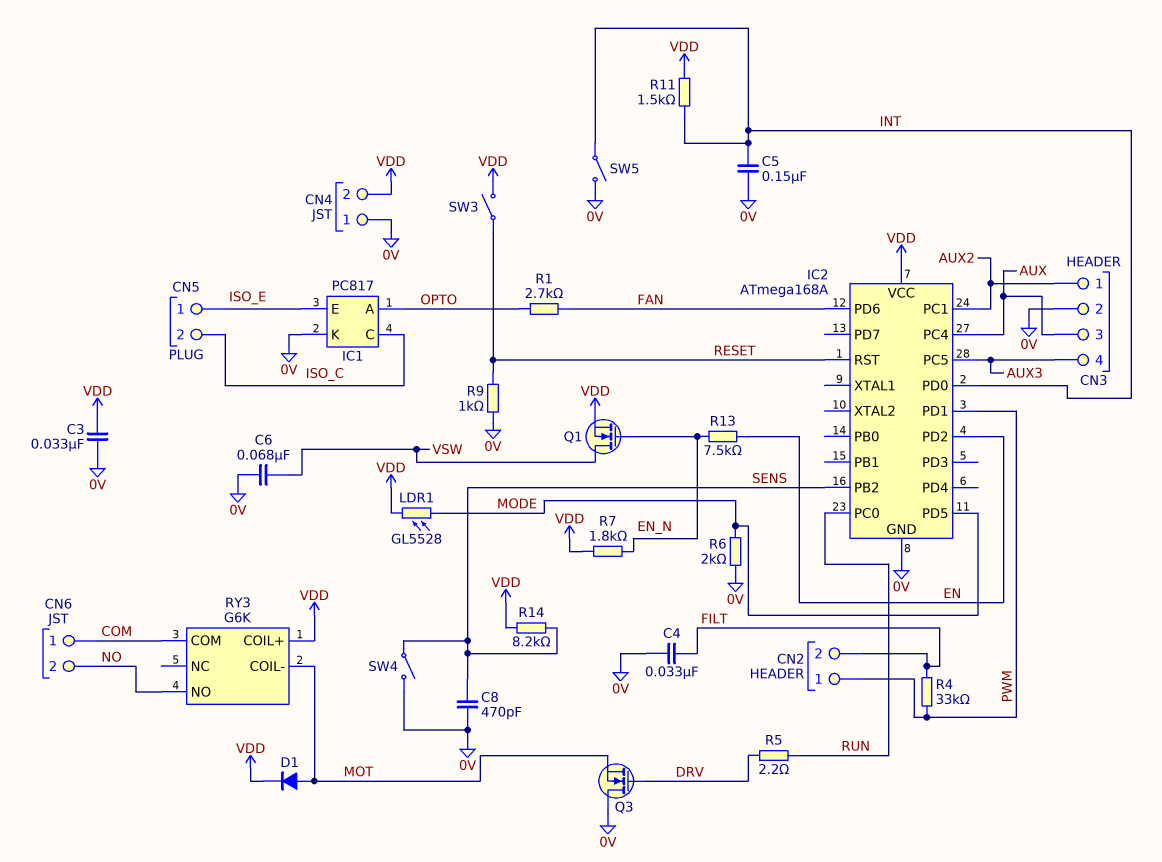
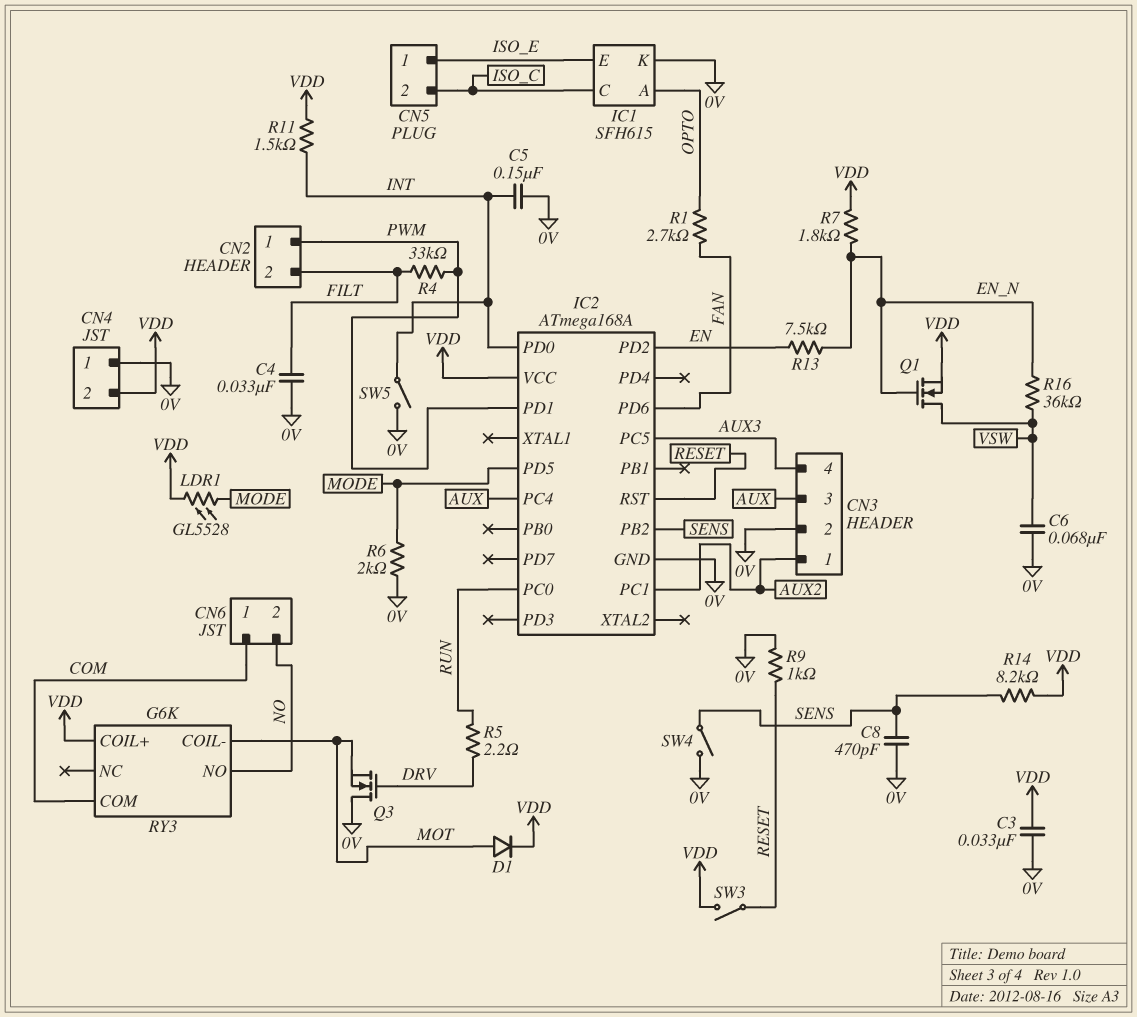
IC1: PC817 -> SFH615
R16: none -> 36k (EN_N, VSW)

